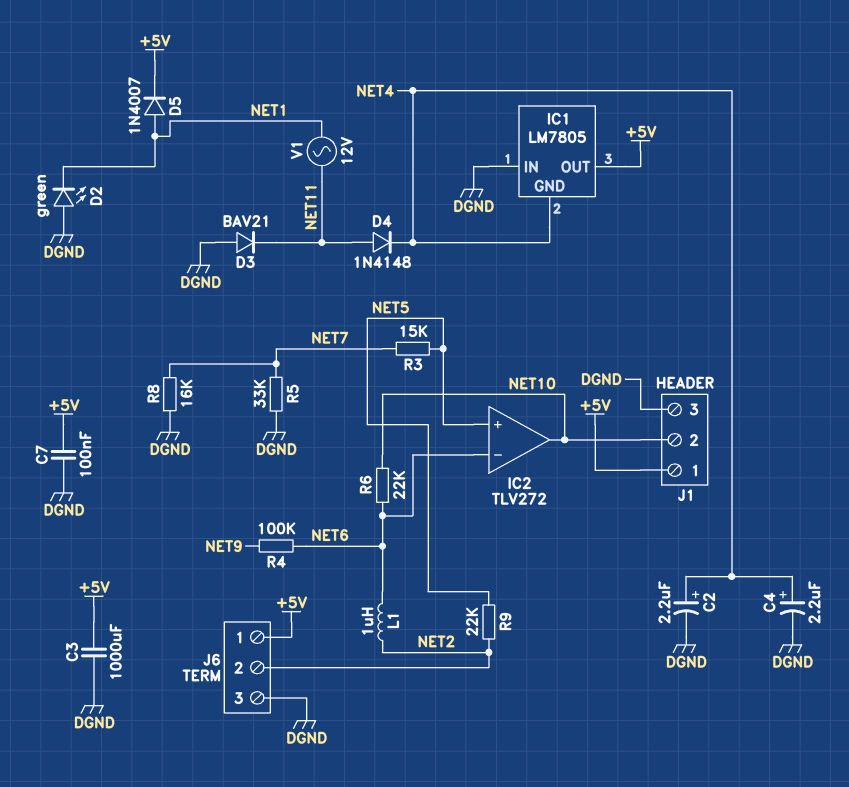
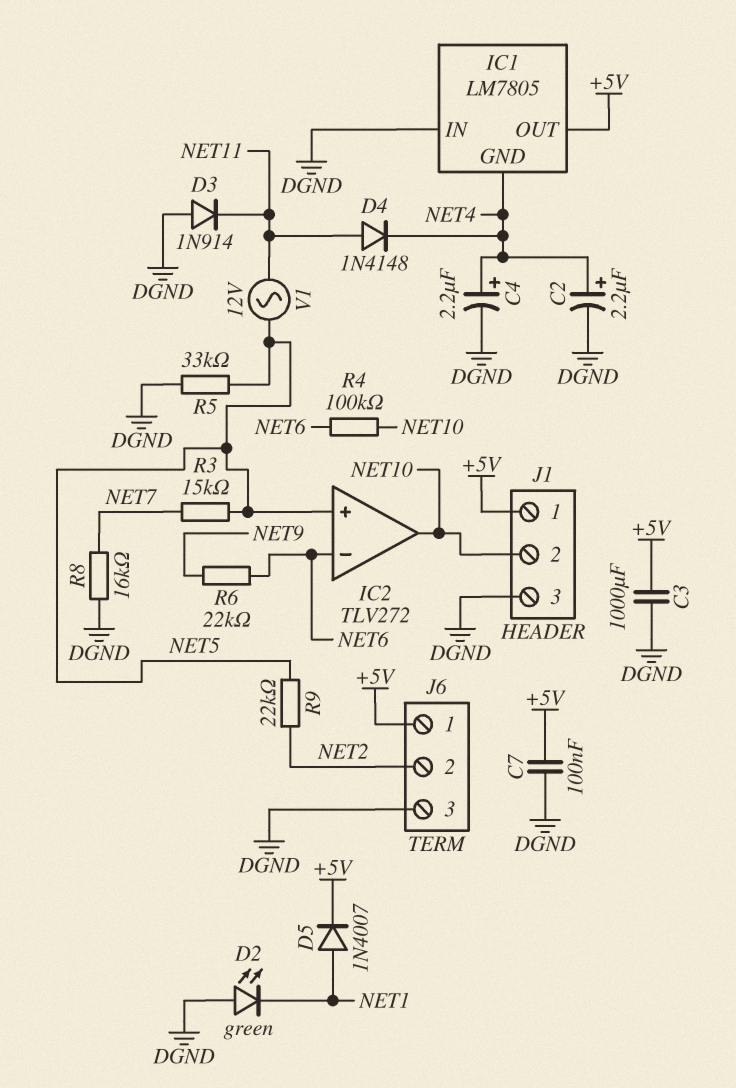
D3: diode BAV21 (A DGND, K NET11) -> diode 1N914 (A DGND, K NET11)
L1: 1uH (NET2, NET6) -> none
R4: 100k (NET6, NET9) -> 100k (NET6, NET10)
R5: 33k (DGND, NET7) -> 33k (DGND, NET5)
R6: 22k (NET6, NET10) -> 22k (NET6, NET9)
V1: AC 12V (NET1, NET11) -> AC 12V (NET5, NET11)

